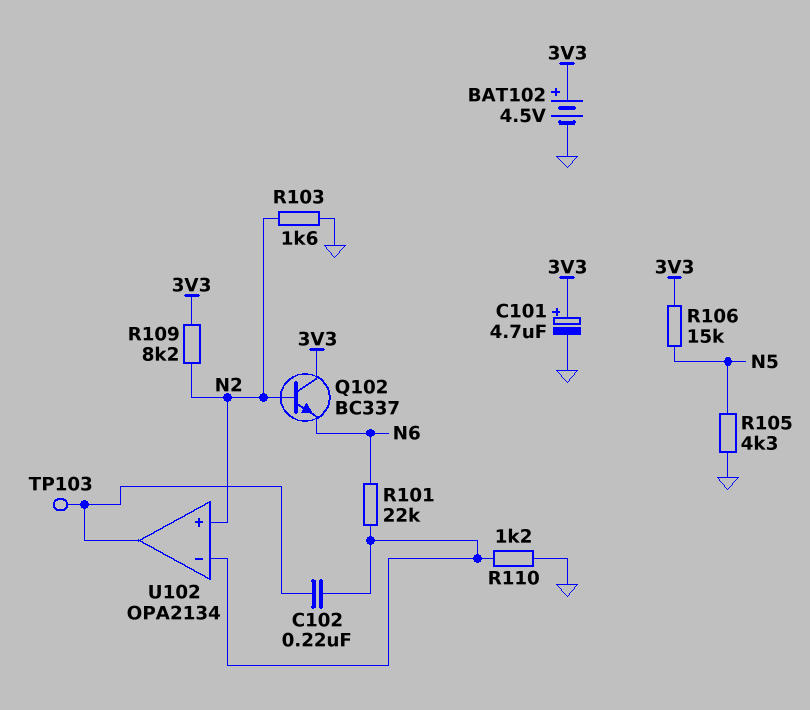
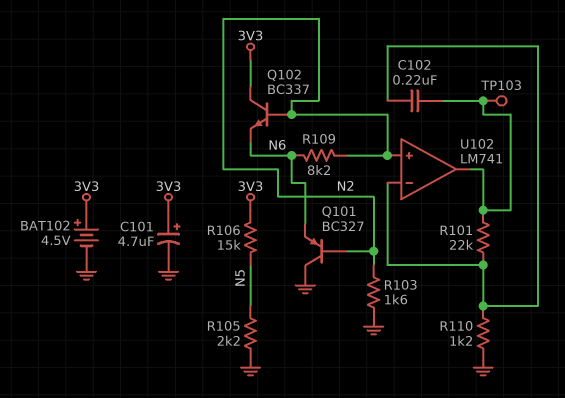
Q101: none -> PNP BC327 (B N2, C GND, E N6)
R101: 22k (N6, U102/in-) -> 22k (U102/in-, U102/out)
R105: 4.3k (GND, N5) -> 2.2k (GND, N5)
R109: 8.2k (3V3, N2) -> 8.2k (N2, N6)
U102: OPA2134 -> LM741

